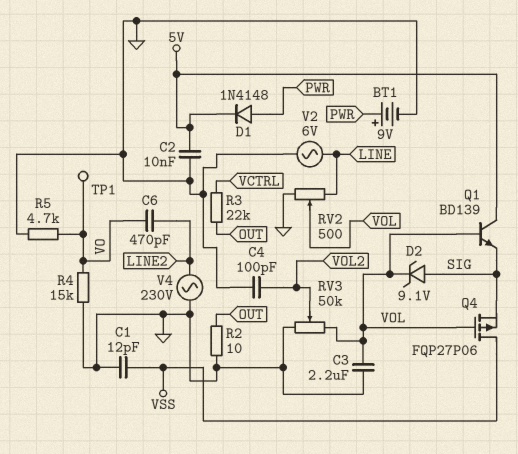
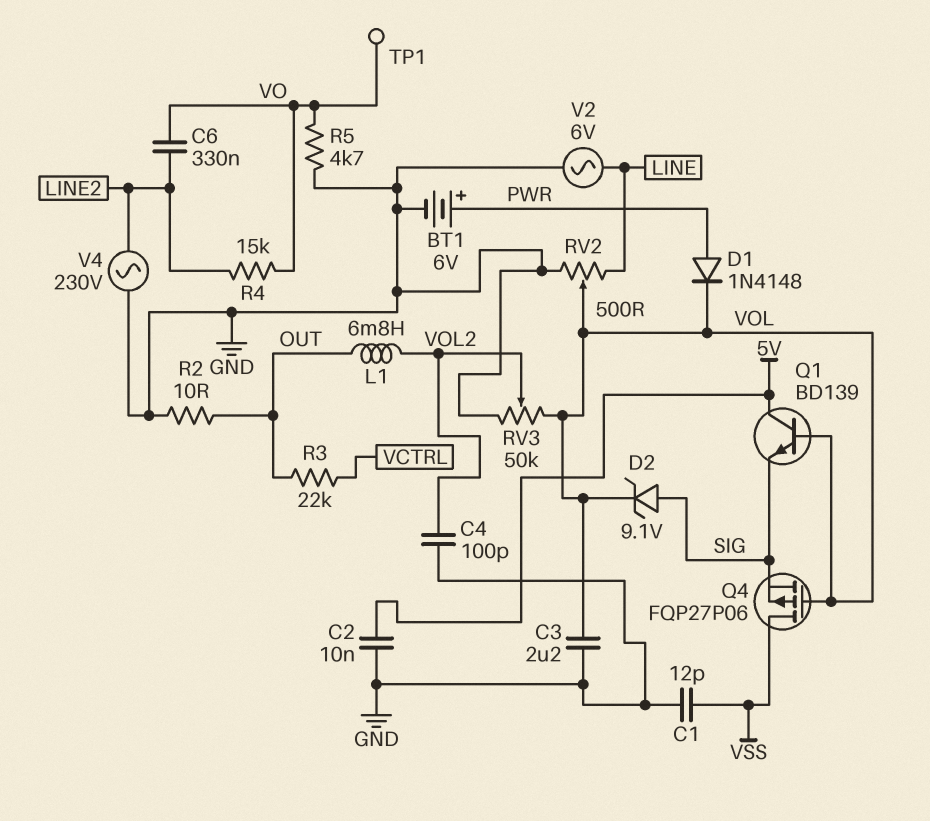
BT1: 9V (plus PWR, minus GND) -> 6V (plus PWR, minus GND)
C6: 470pF (LINE2, VO) -> 330nF (LINE2, VO)
D1: diode 1N4148 (A PWR, K 5V) -> diode 1N4148 (A PWR, K VOL)
L1: none -> 6.8mH (OUT, VOL2)
R4: 15k (GND, VO) -> 15k (LINE2, VO)

